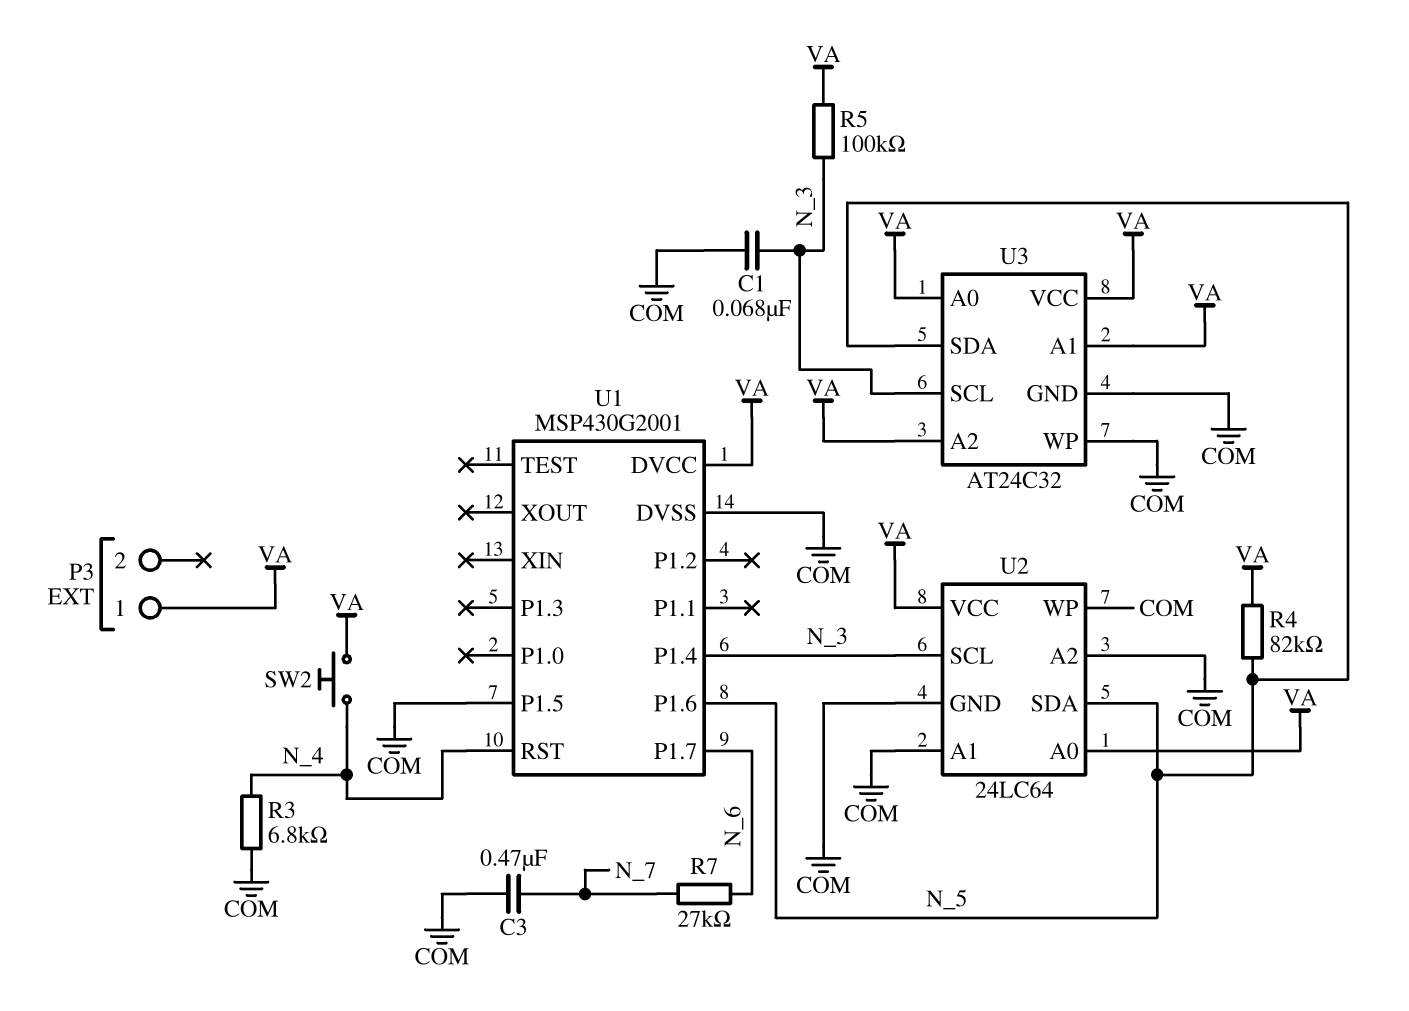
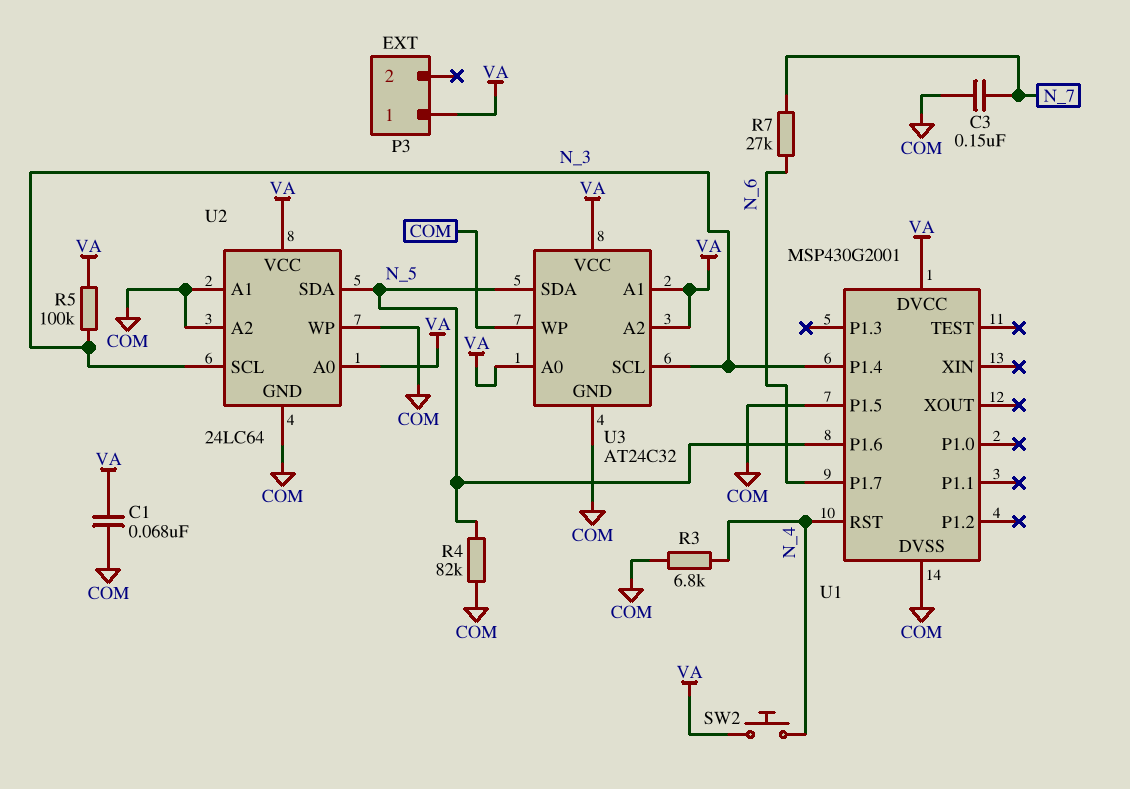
C1: 68nF (COM, N_3) -> 68nF (COM, VA)
C3: 470nF (COM, N_7) -> 150nF (COM, N_7)
R4: 82k (N_5, VA) -> 82k (COM, N_5)

